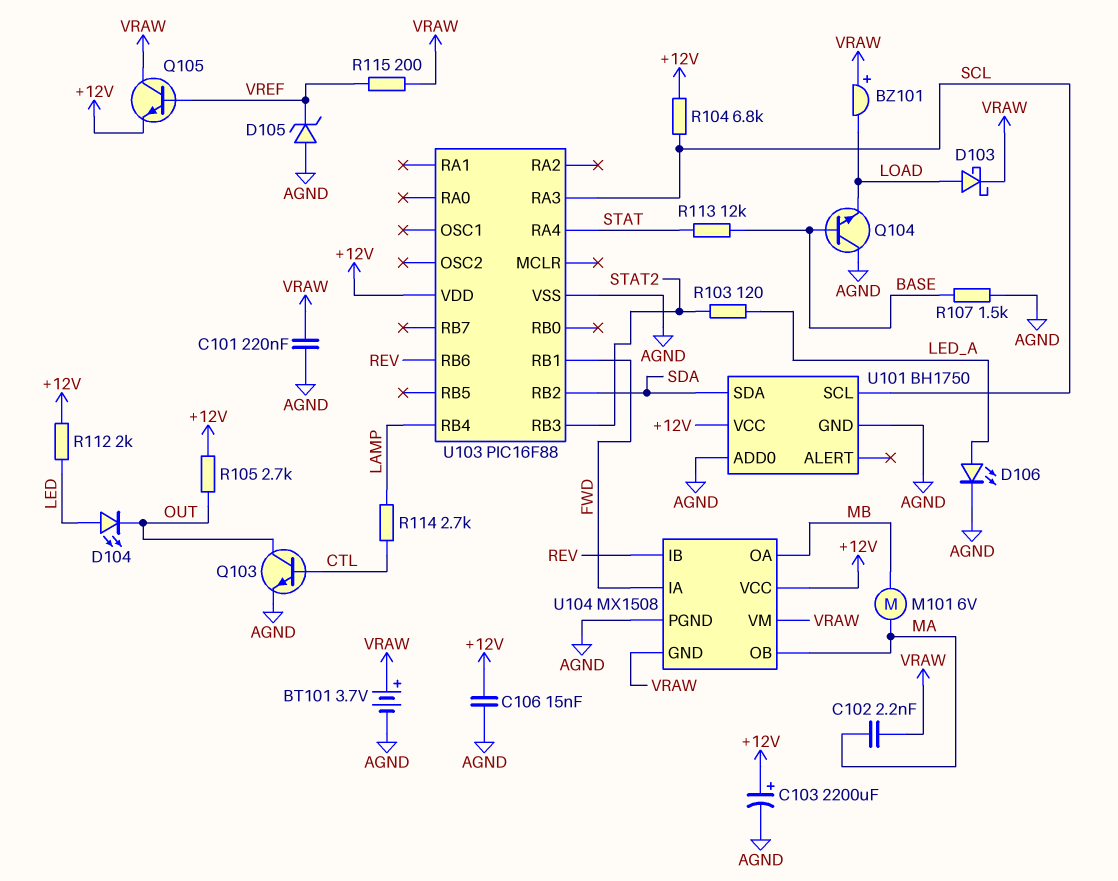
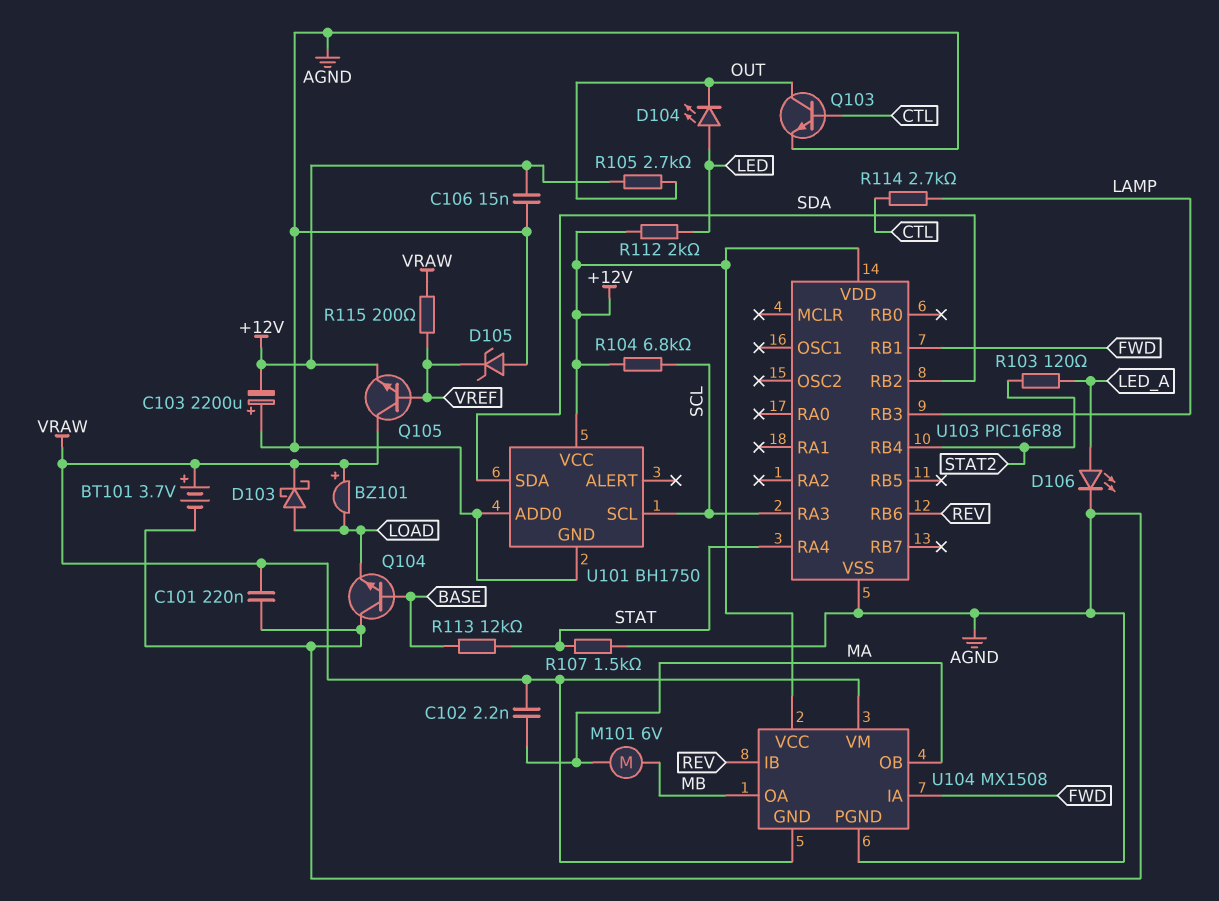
C103: 2200uF (plus +12V, minus AGND) -> 2200uF (plus AGND, minus +12V)
R107: 1.5k (AGND, BASE) -> 1.5k (AGND, STAT)
U103 pin RB3: STAT2 -> LAMP
U103 pin RB4: LAMP -> STAT2

